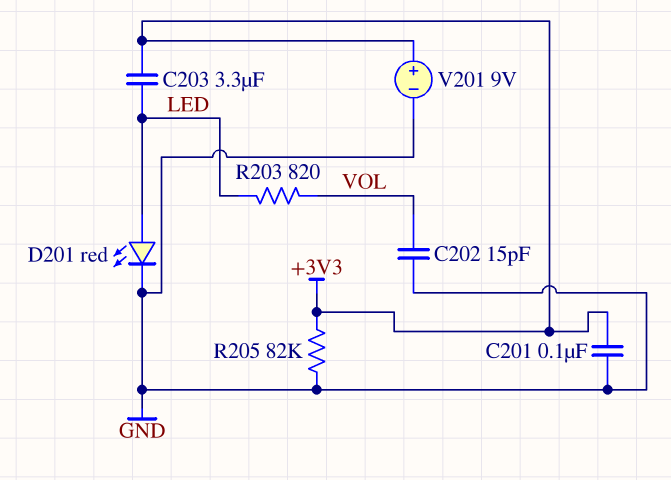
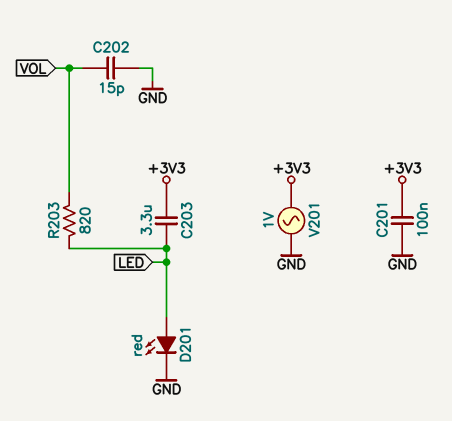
R205: 82k (+3V3, GND) -> none
V201: 9V (plus +3V3, minus GND) -> AC 1V (+3V3, GND)

